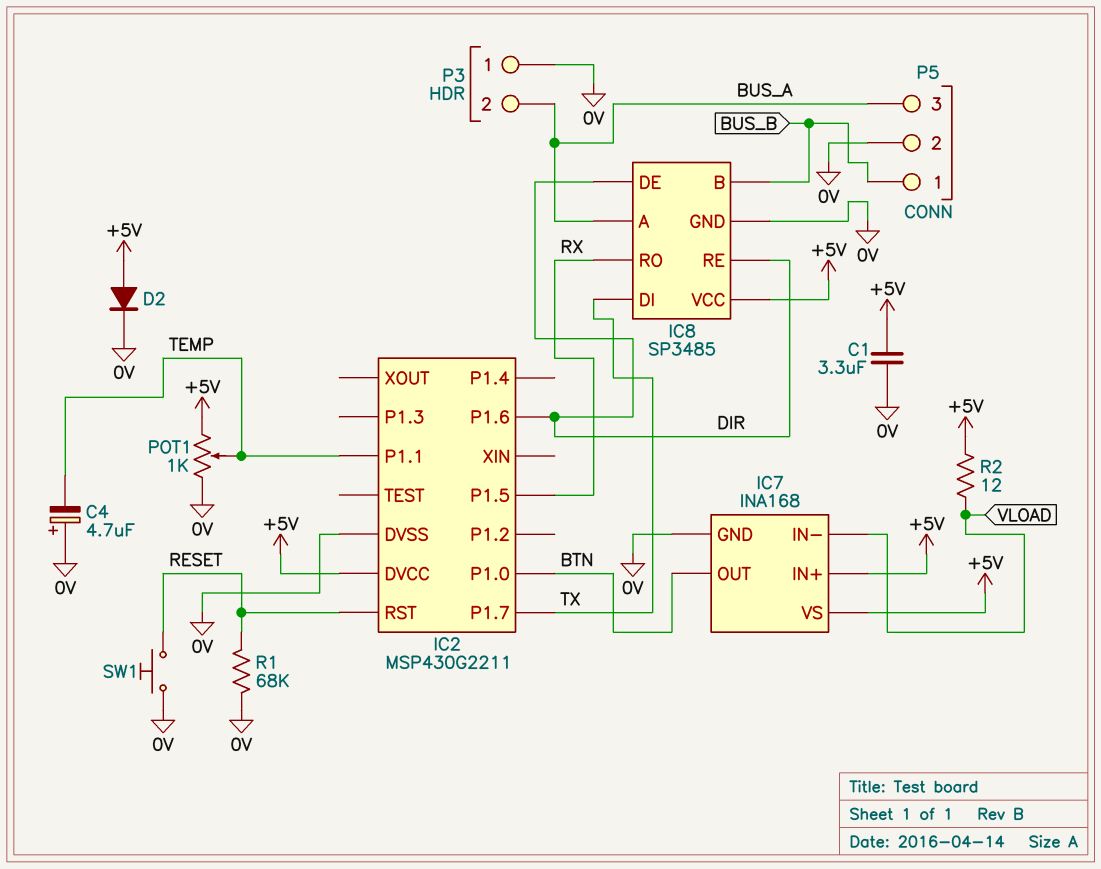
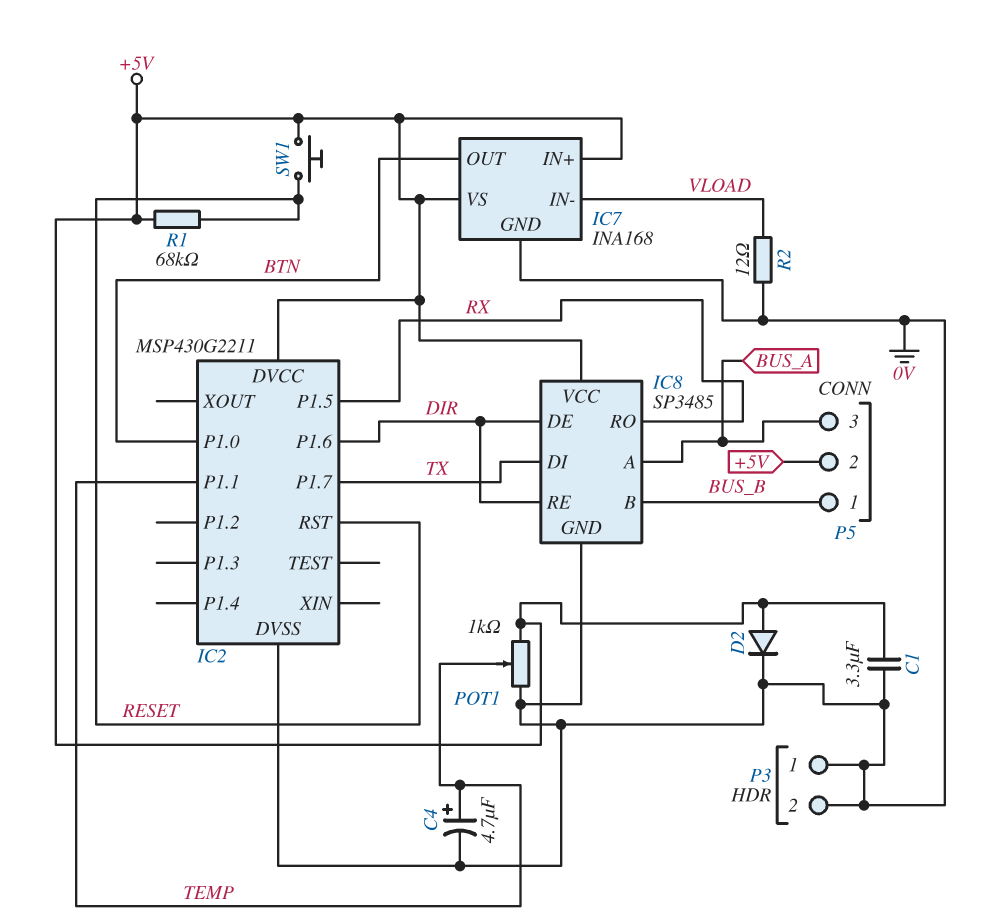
C4: 4.7uF (plus 0V, minus TEMP) -> 4.7uF (plus TEMP, minus 0V)
P3 pin 2: BUS_A -> 0V
P5 pin 2: 0V -> +5V
R1: 68k (0V, RESET) -> 68k (+5V, RESET)
R2: 12 (+5V, VLOAD) -> 12 (0V, VLOAD)
SW1: button (0V, RESET) -> button (+5V, RESET)

